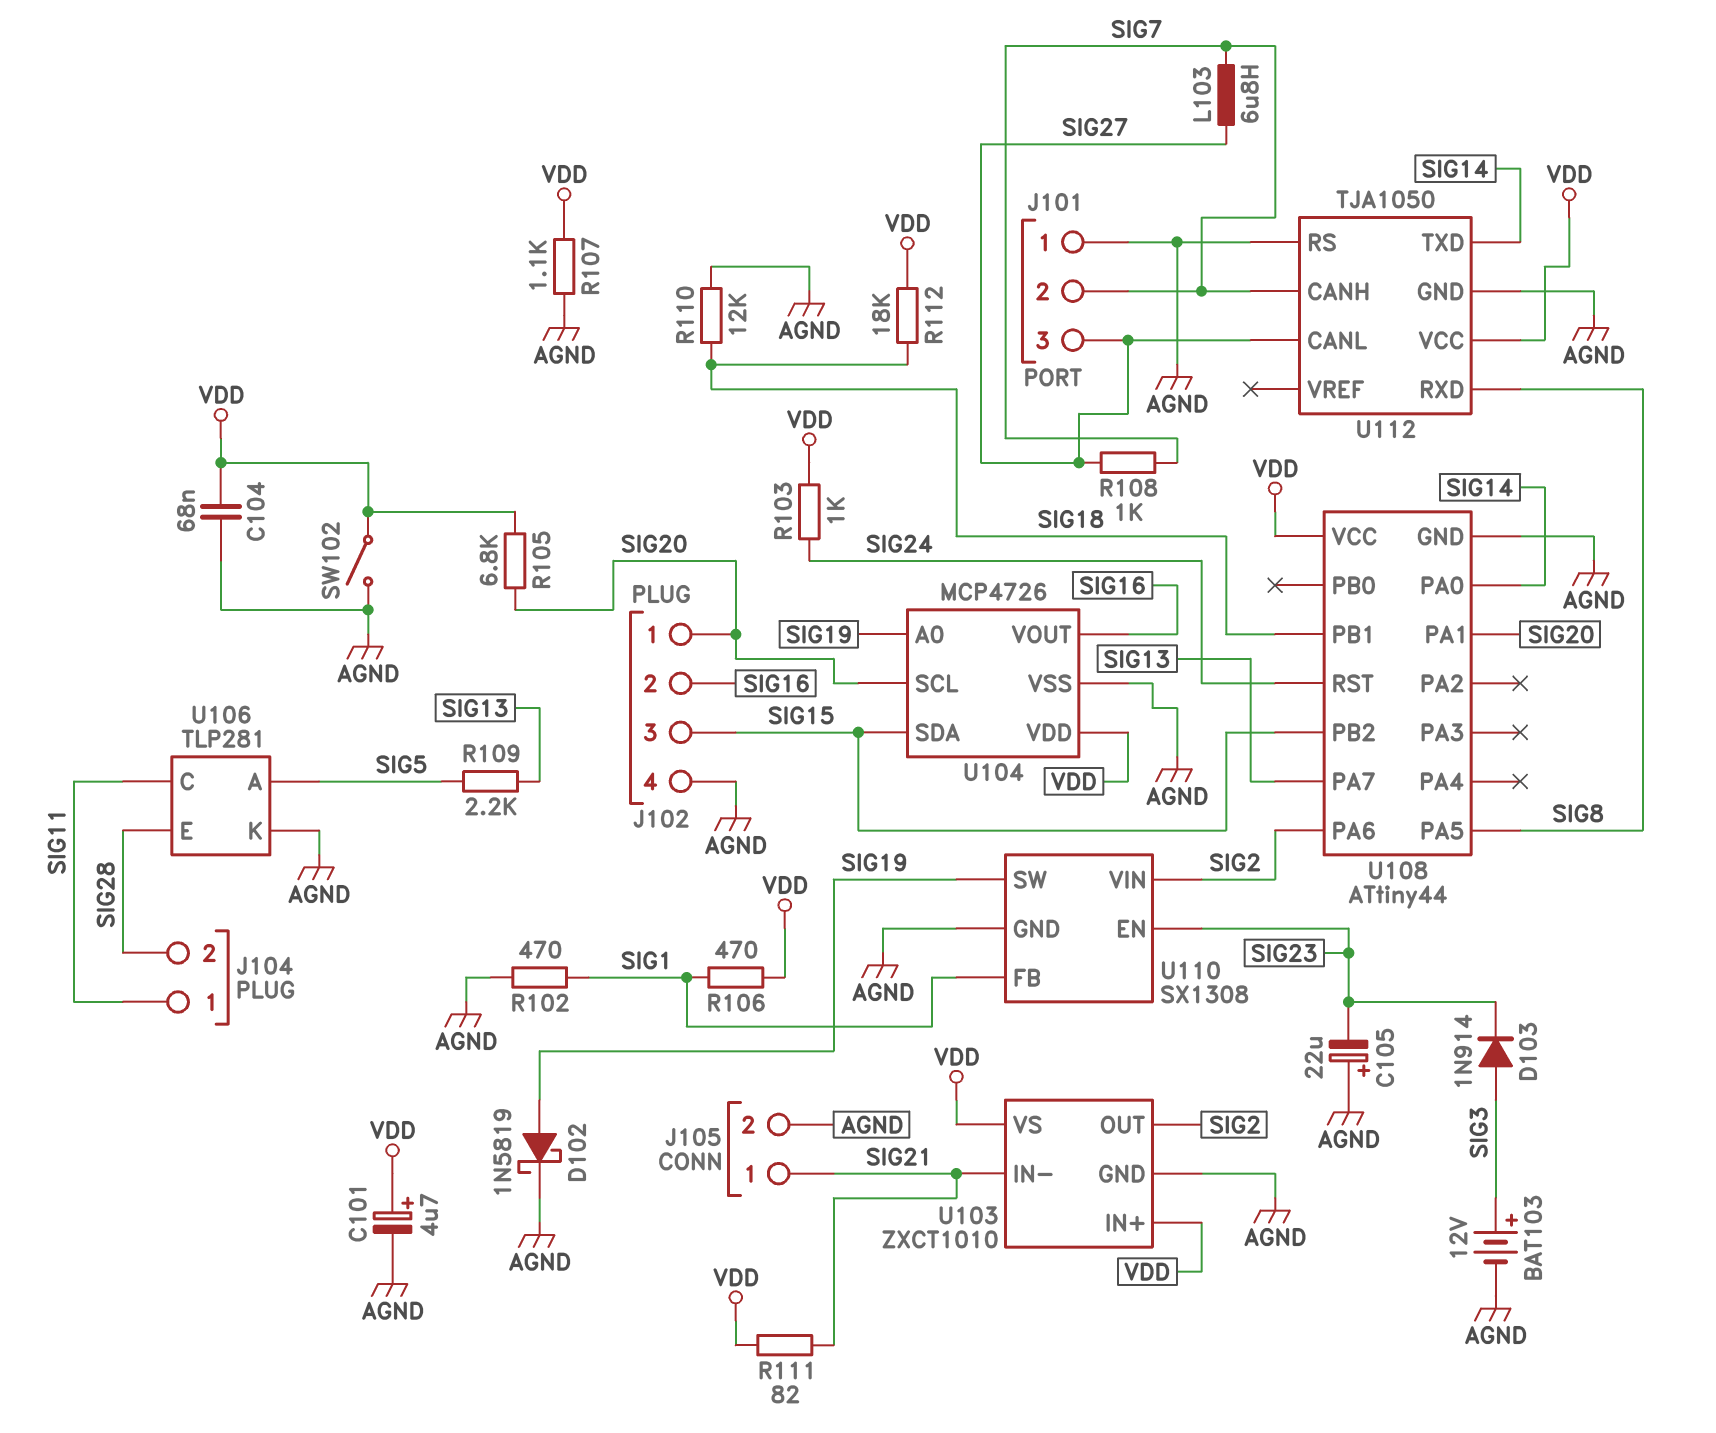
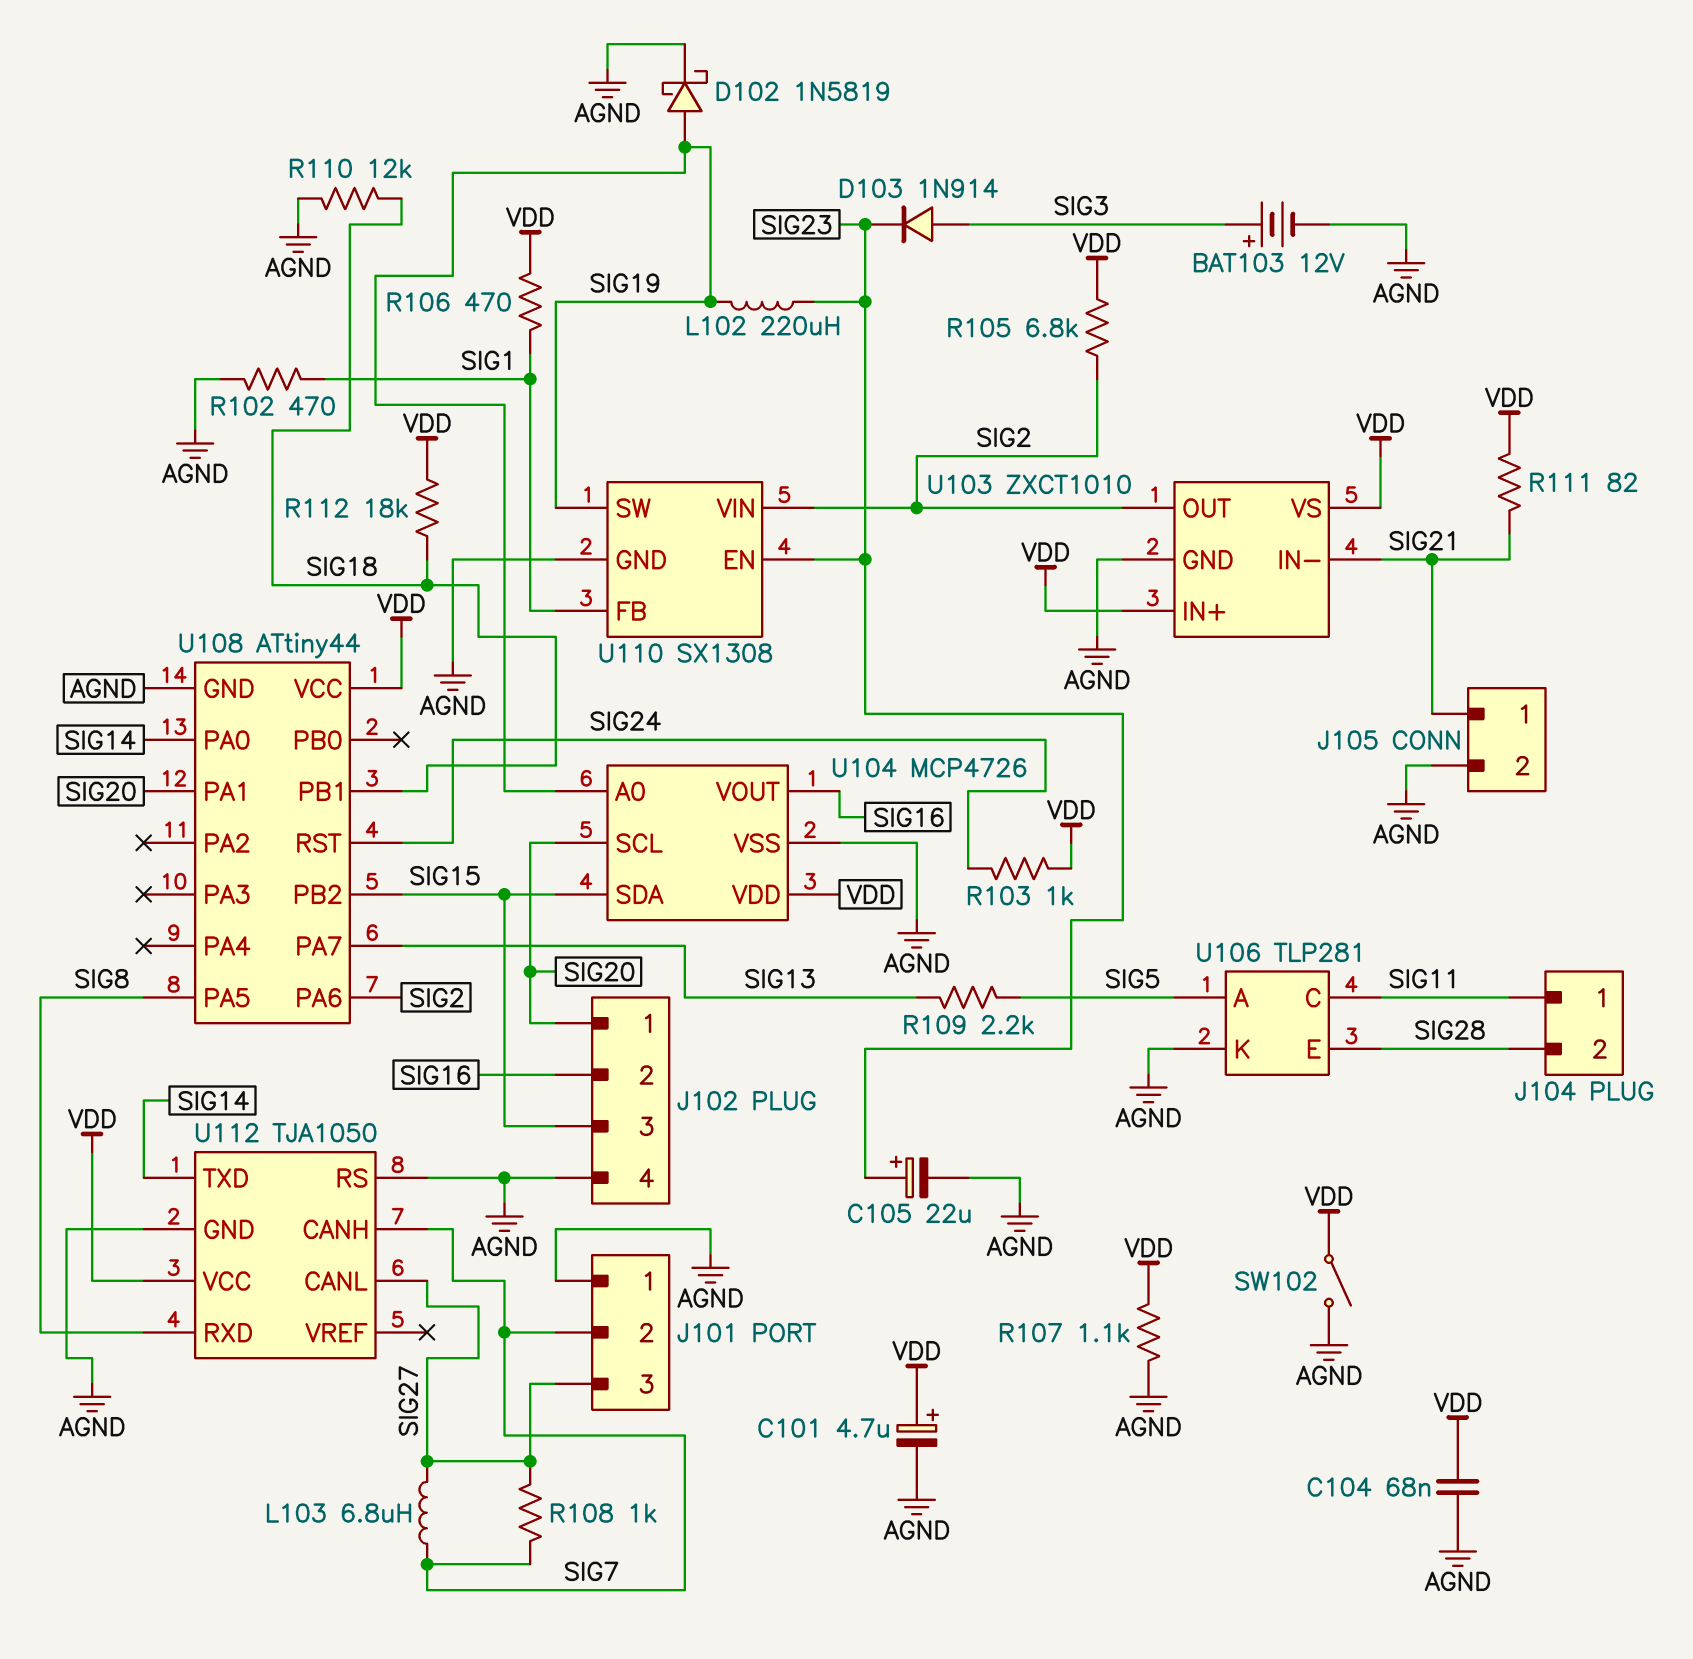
C105: 22uF (plus AGND, minus SIG23) -> 22uF (plus SIG23, minus AGND)
L102: none -> 220uH (SIG19, SIG23)
R105: 6.8k (SIG20, VDD) -> 6.8k (SIG2, VDD)

